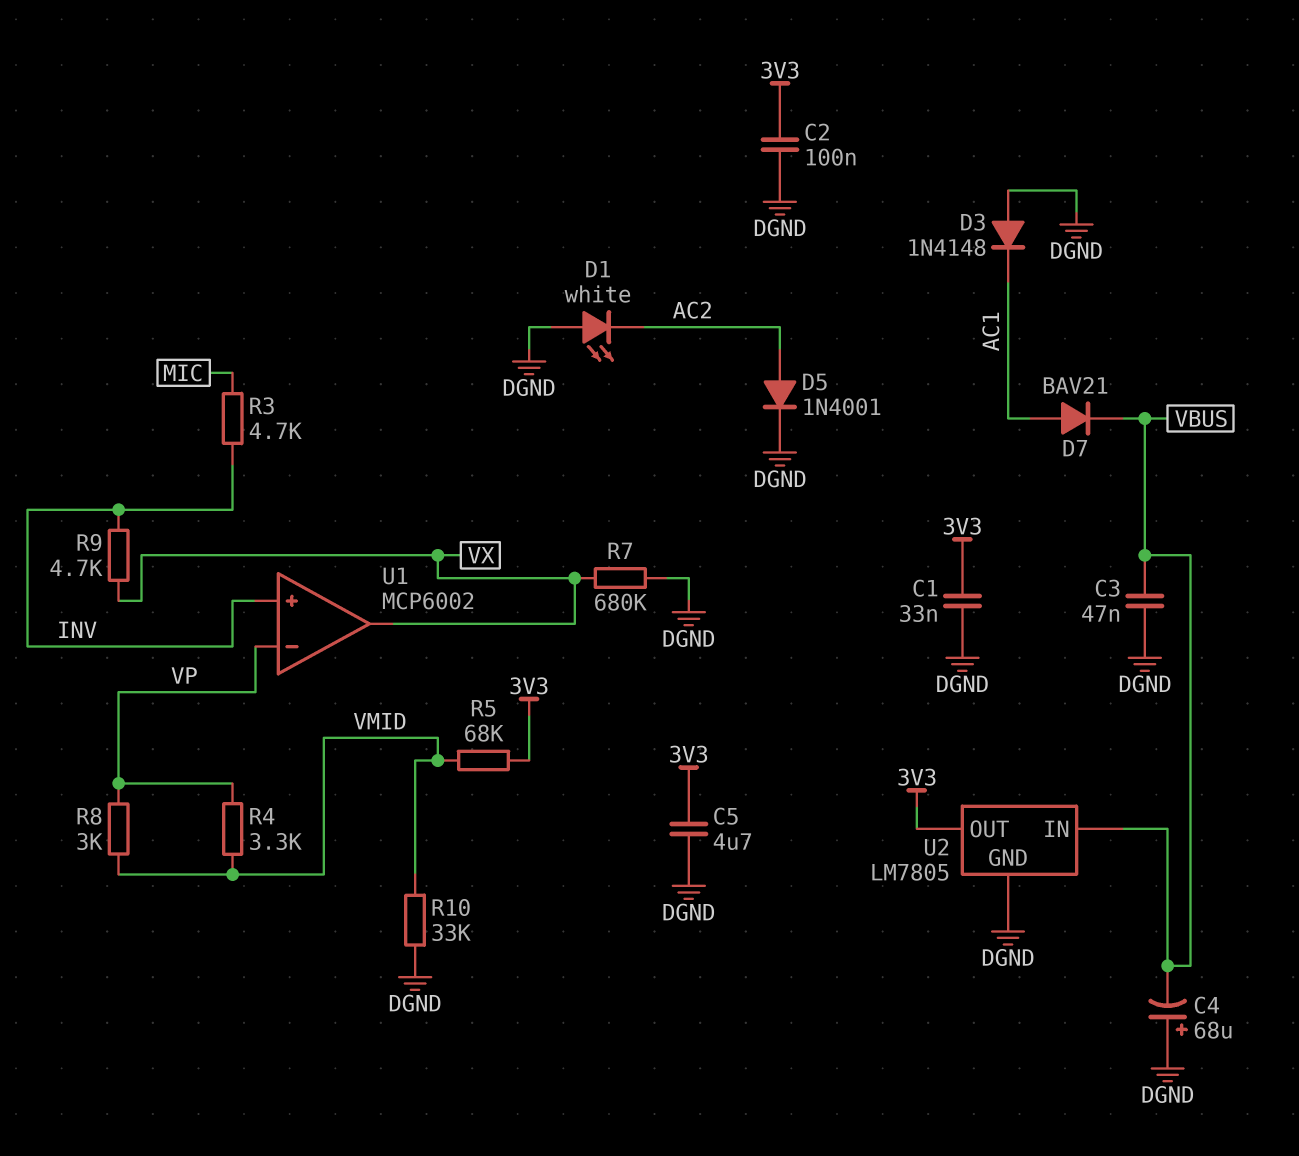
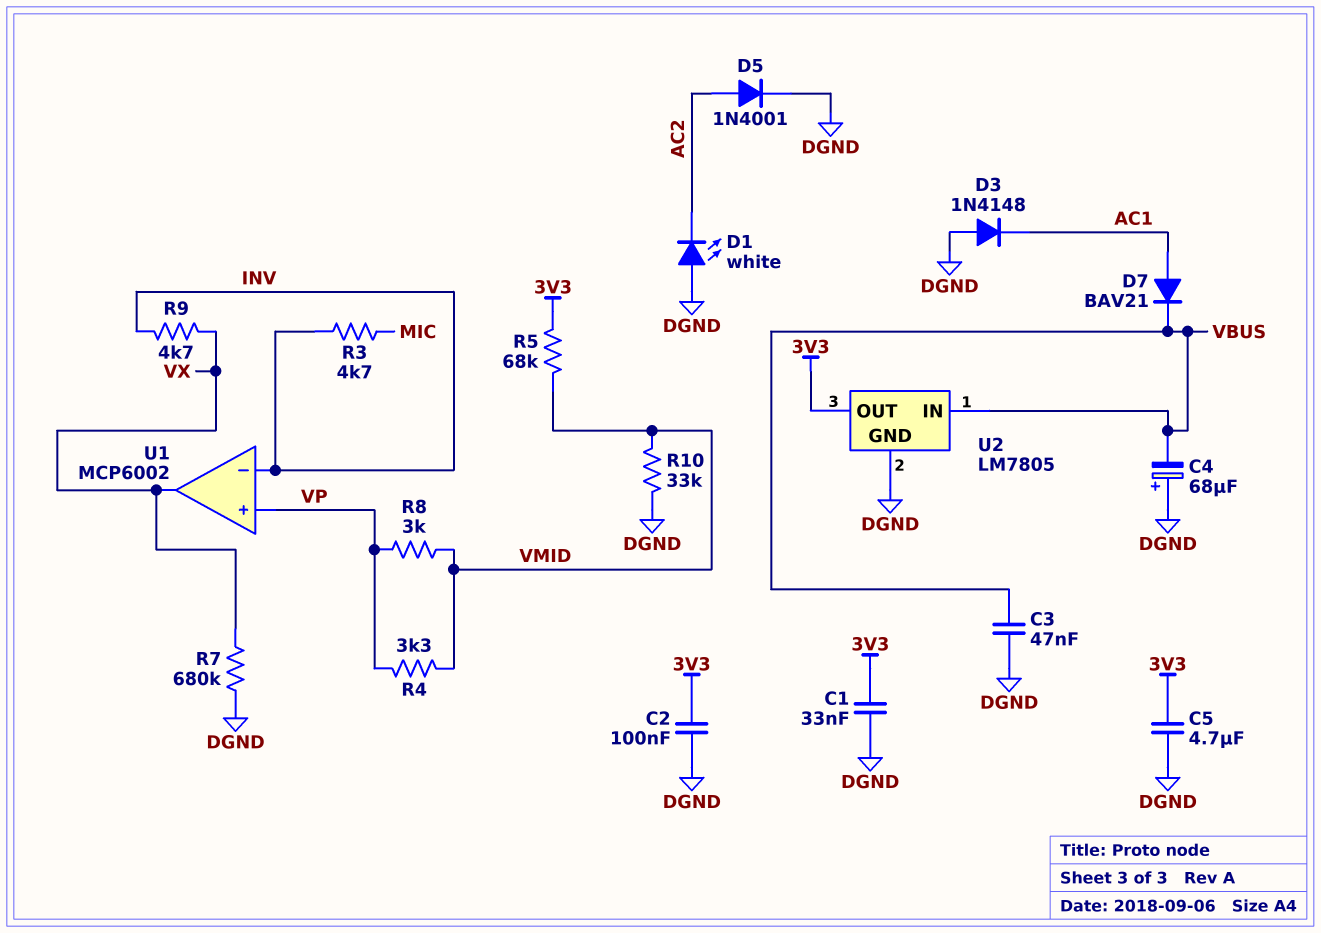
U1 pin in+: INV -> VP
U1 pin in-: VP -> INV

